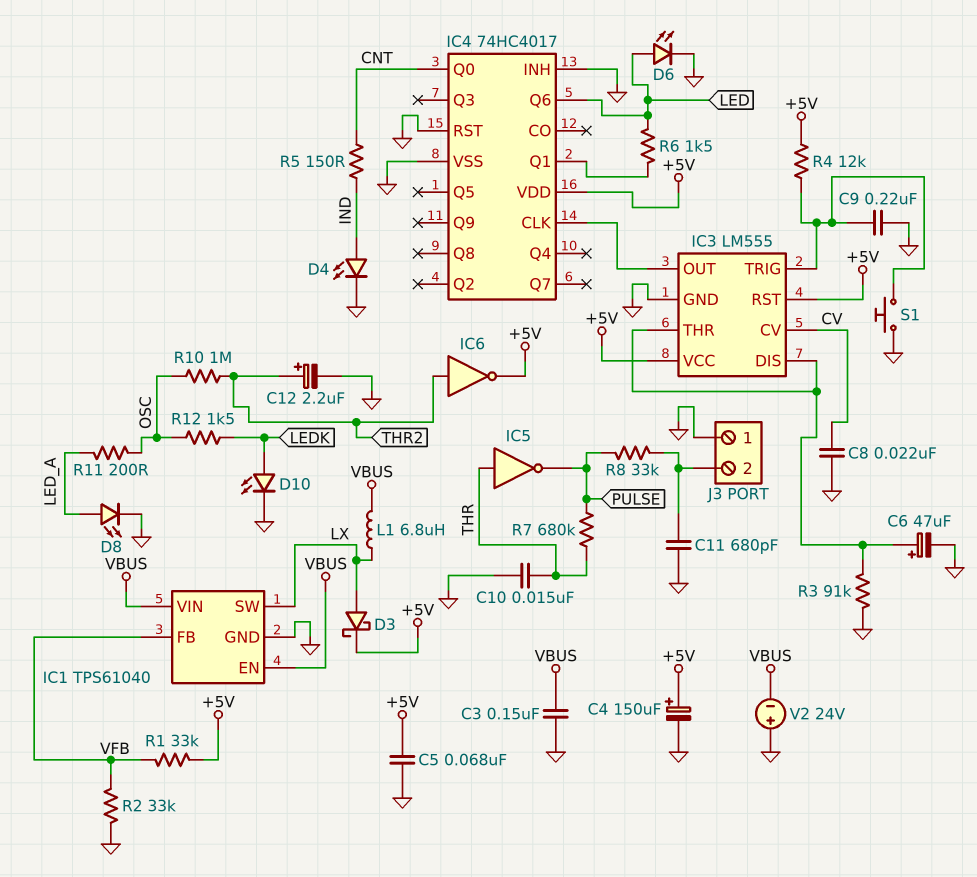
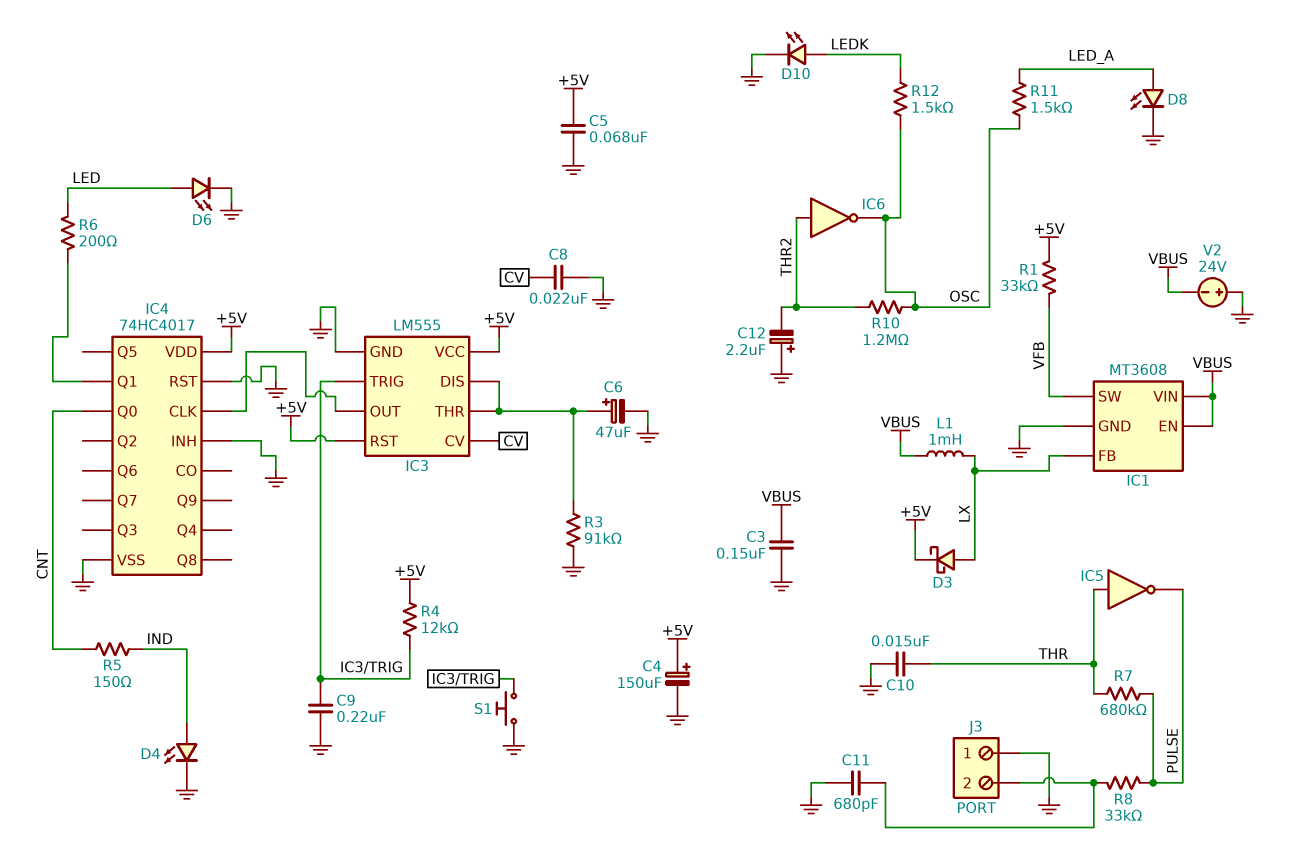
C12: 2.2uF (plus THR2, minus GND) -> 2.2uF (plus GND, minus THR2)
IC1: TPS61040 -> MT3608
IC1 pin FB: VFB -> LX
IC1 pin SW: LX -> VFB
IC4 pin Q6: LED -> none
IC6: NOT (in THR2, out +5V) -> NOT (in THR2, out OSC)
L1: 6.8uH (LX, VBUS) -> 1mH (LX, VBUS)
R2: 33k (GND, VFB) -> none
R6: 1.5k (IC4/Q1, LED) -> 200 (IC4/Q1, LED)
R10: 1M (OSC, THR2) -> 1.2M (OSC, THR2)
R11: 200 (LED_A, OSC) -> 1.5k (LED_A, OSC)

